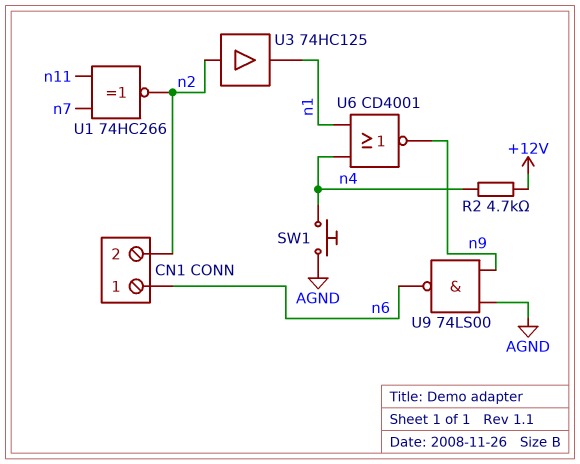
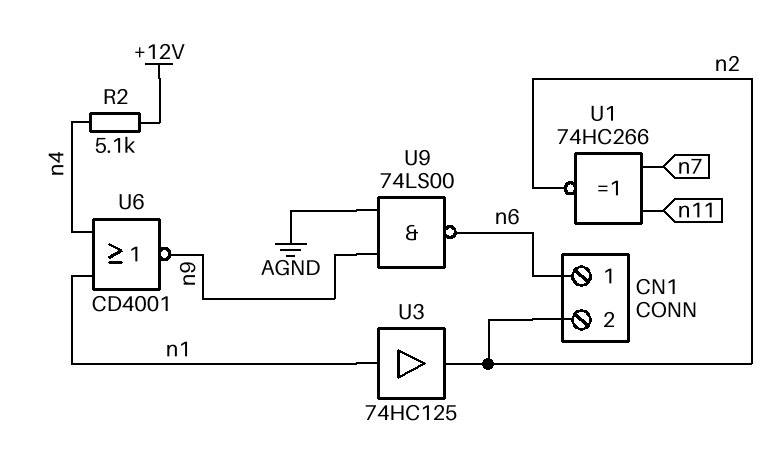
R2: 4.7k (+12V, n4) -> 5.1k (+12V, n4)
SW1: button (AGND, n4) -> none
U3: buffer 74HC125 (in n2, out n1) -> buffer 74HC125 (in n1, out n2)

